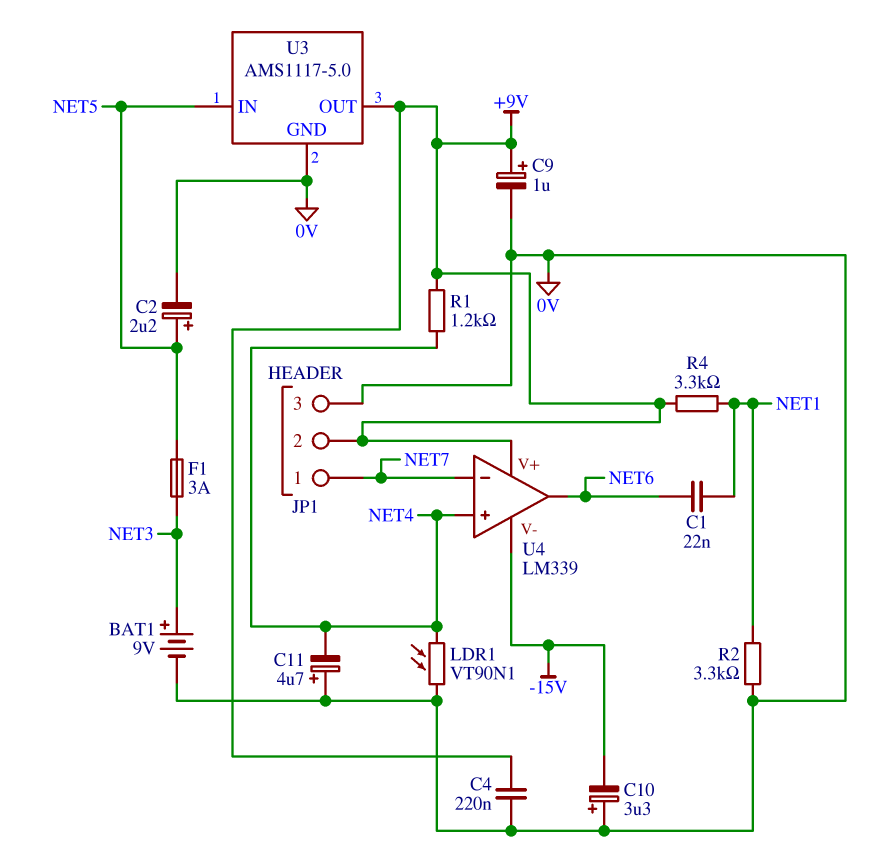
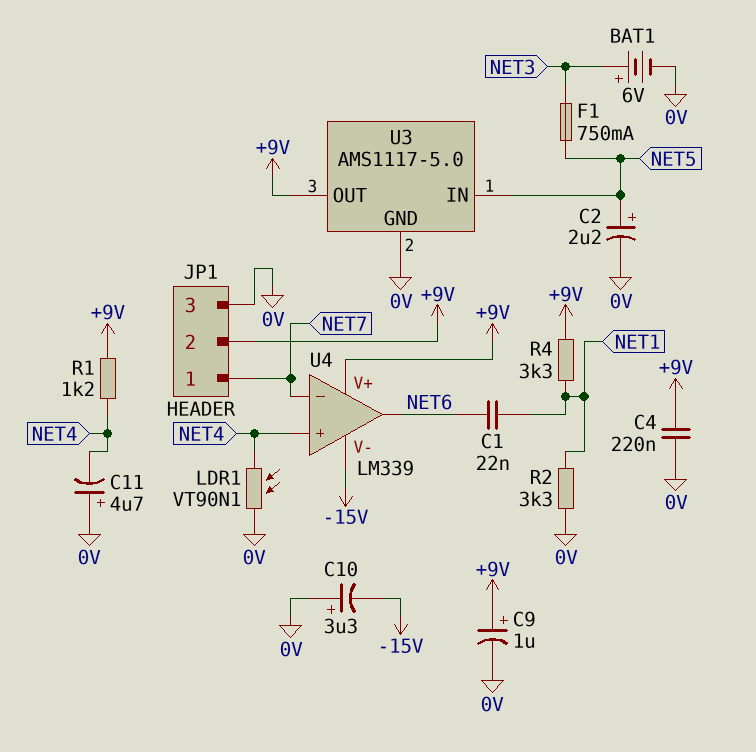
BAT1: 9V (plus NET3, minus 0V) -> 6V (plus NET3, minus 0V)
F1: 3A (NET3, NET5) -> 750mA (NET3, NET5)

